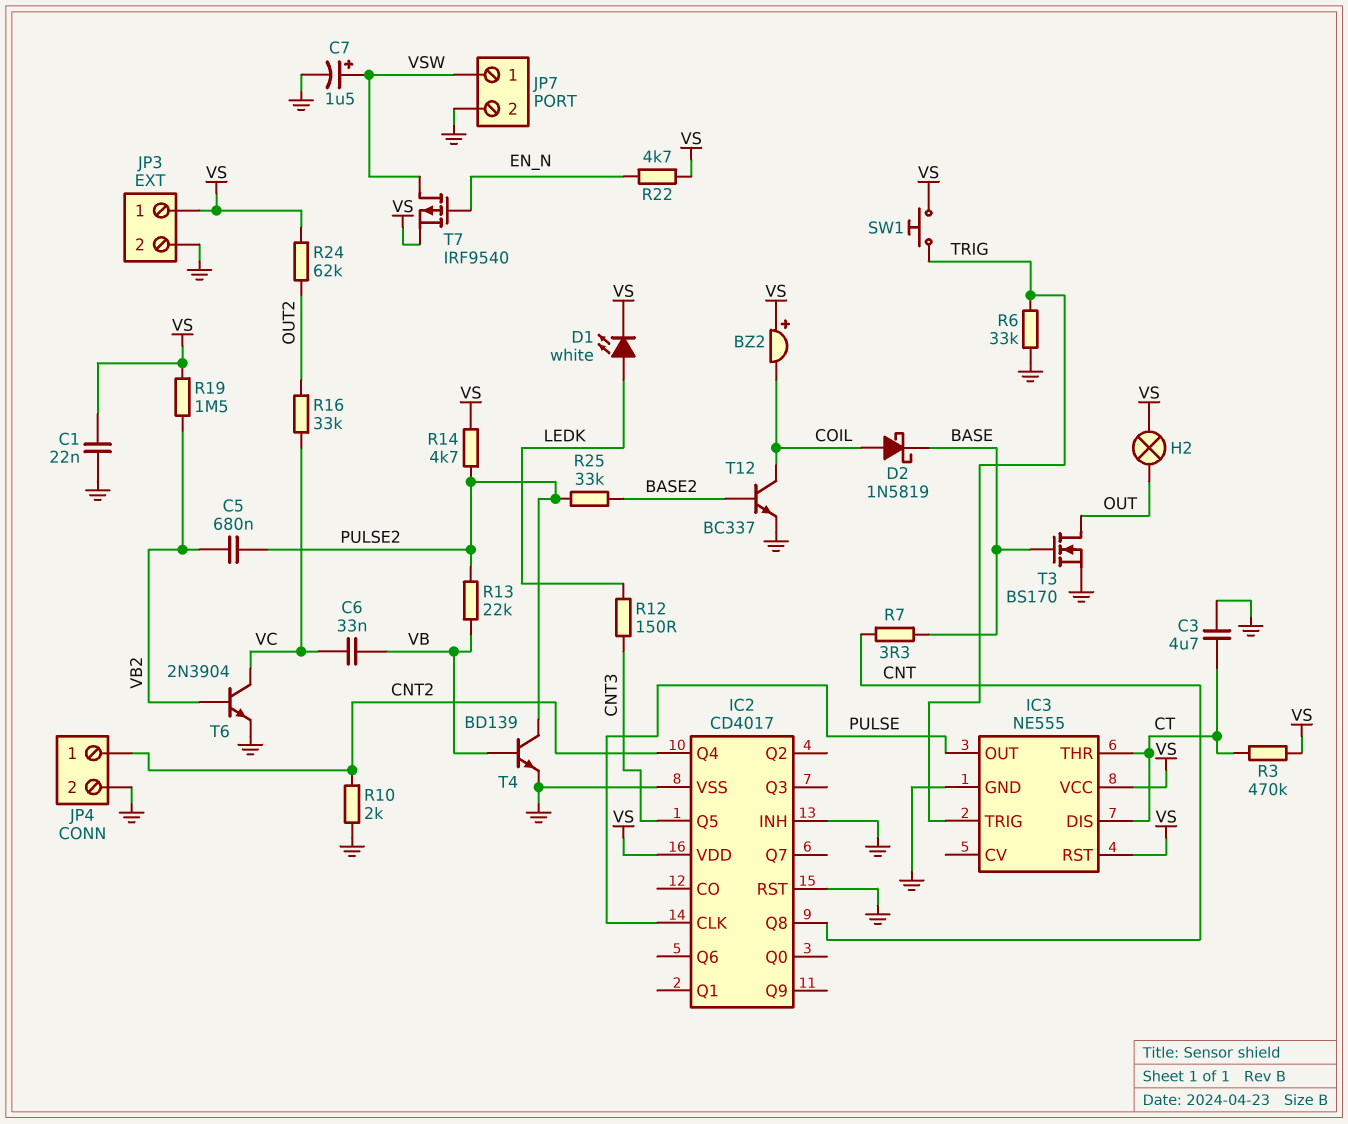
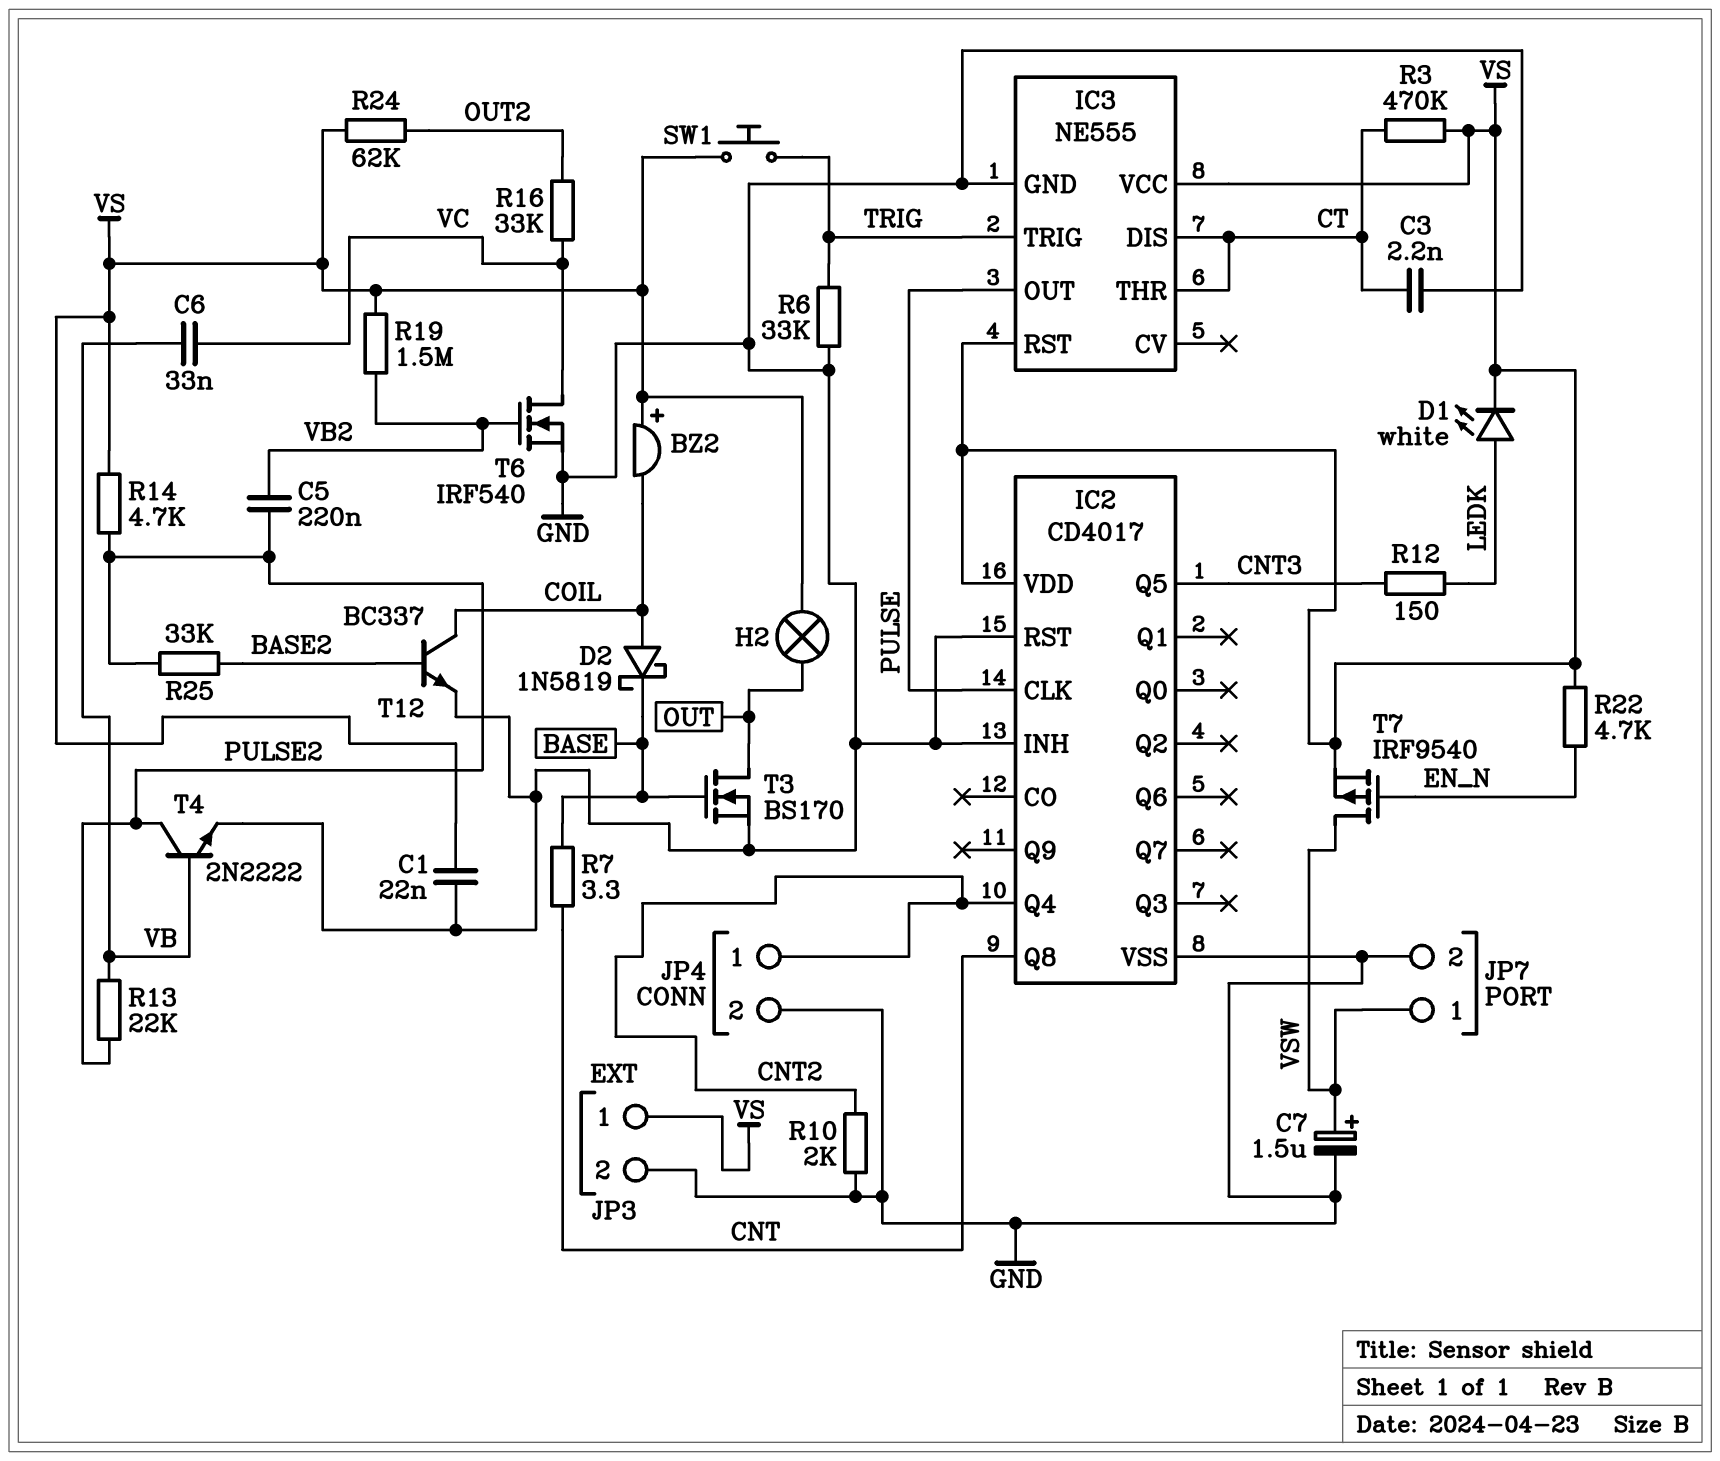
C3: 4.7uF (CT, GND) -> 2.2nF (CT, GND)
C5: 680nF (PULSE2, VB2) -> 220nF (PULSE2, VB2)
T4: NPN BD139 (B VB, C PULSE2, E GND) -> NPN 2N2222 (B VB, C PULSE2, E GND)
T6: NPN 2N3904 (B VB2, C VC, E GND) -> NMOS IRF540 (G VB2, D VC, S GND)

